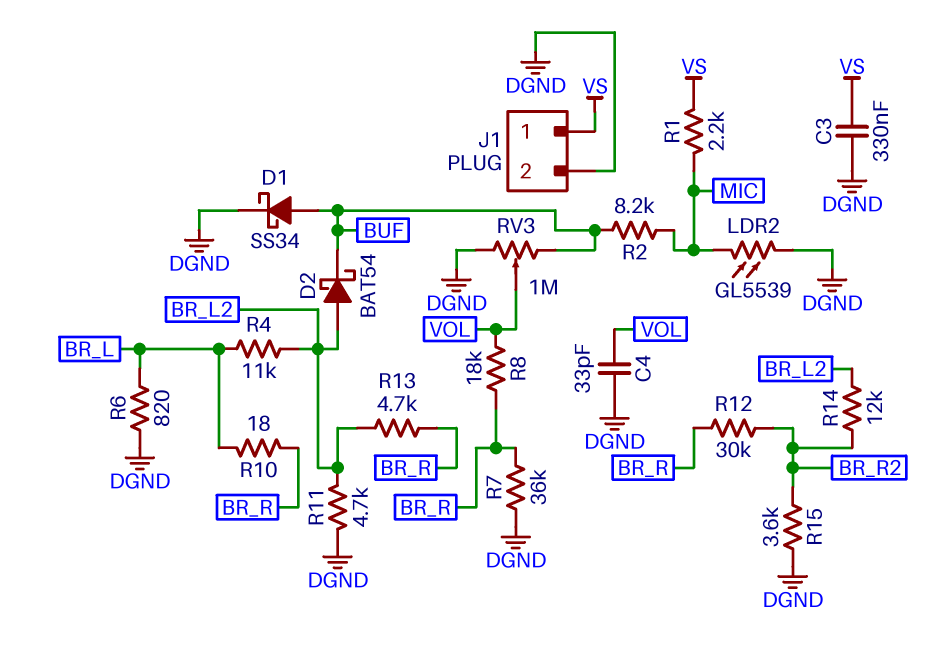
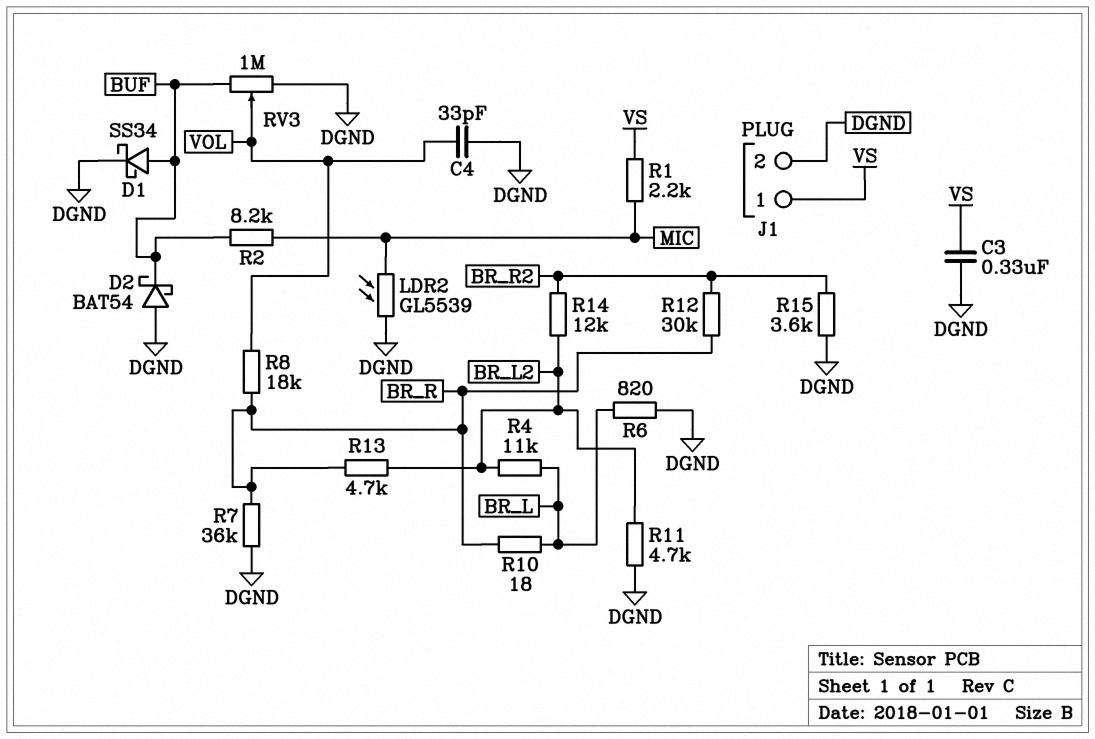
D2: schottky BAT54 (A BR_L2, K BUF) -> schottky BAT54 (A DGND, K BUF)

